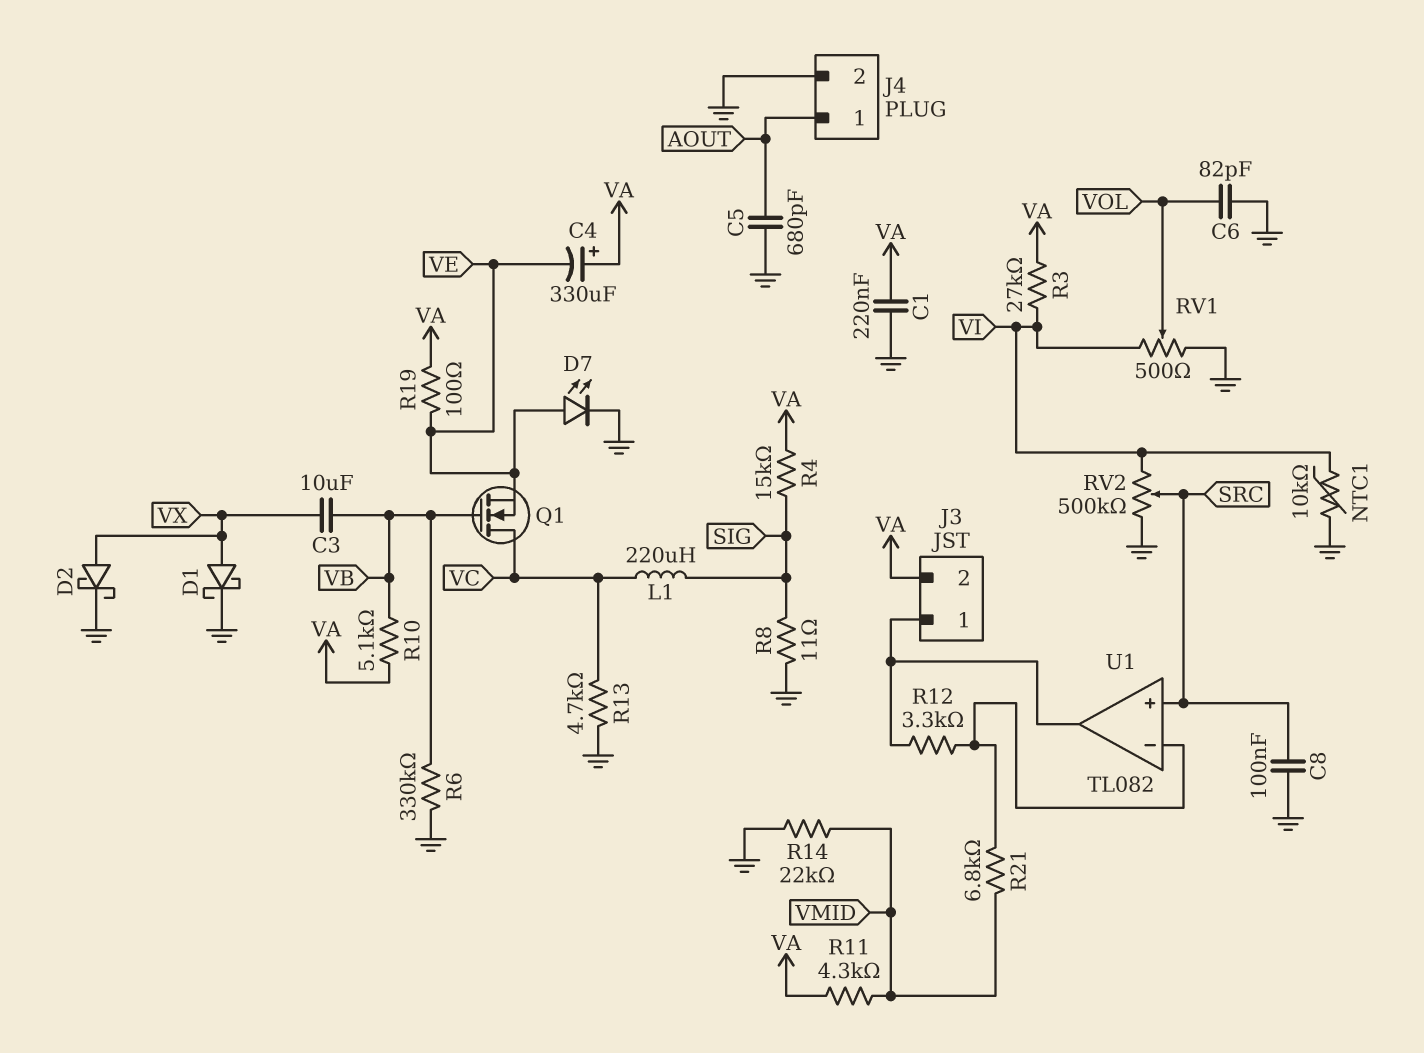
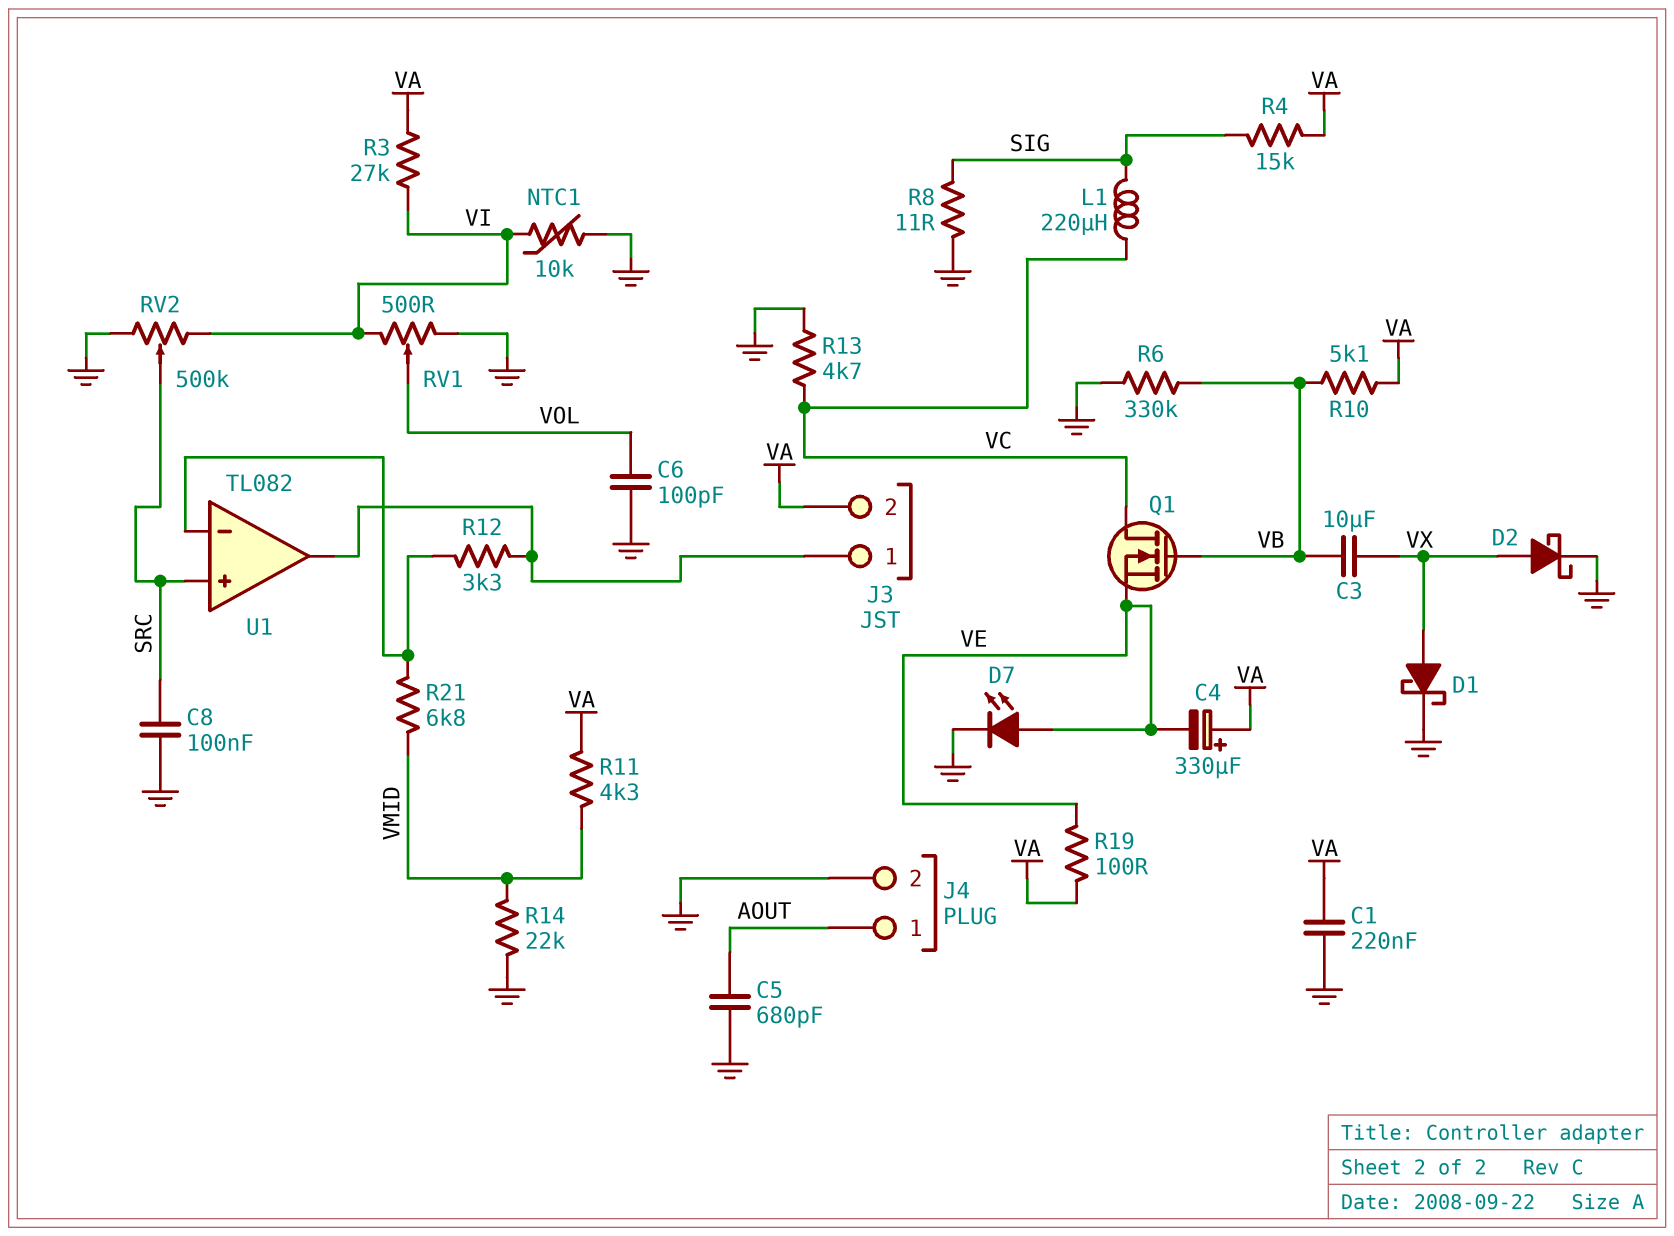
C6: 82pF (GND, VOL) -> 100pF (GND, VOL)

